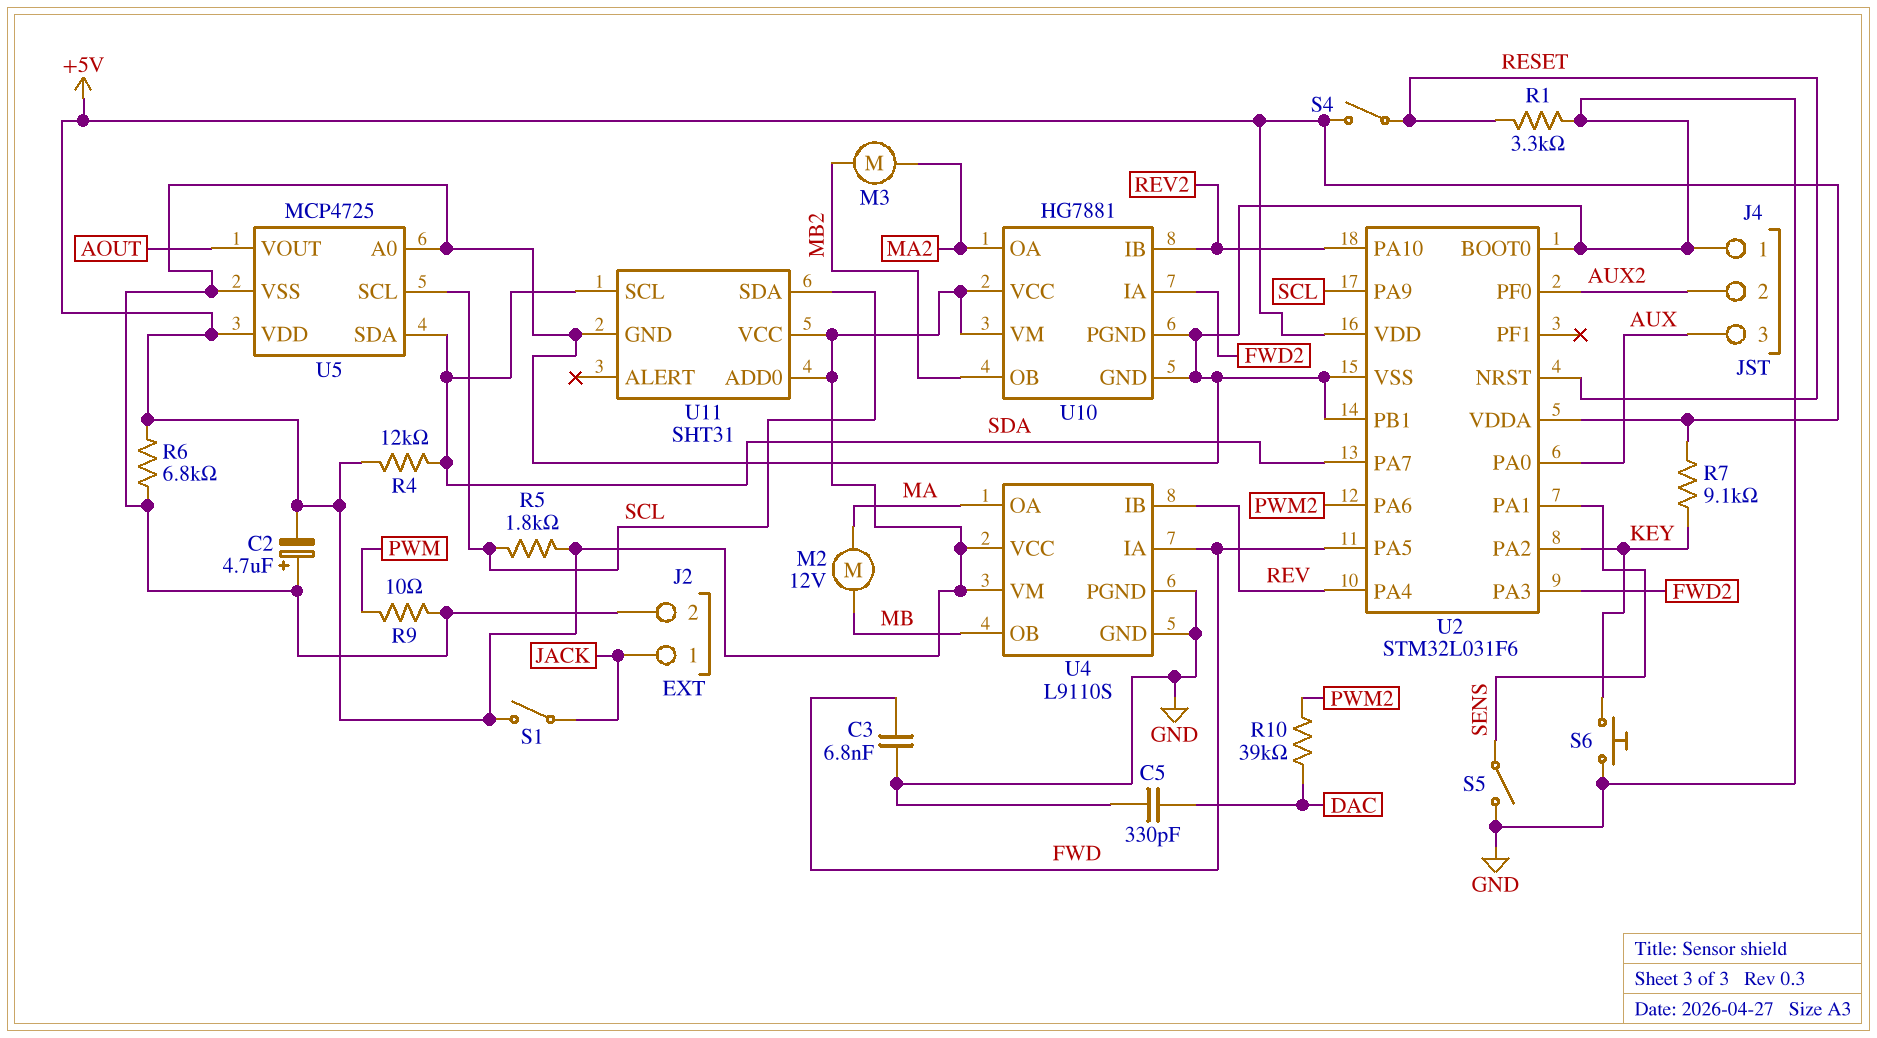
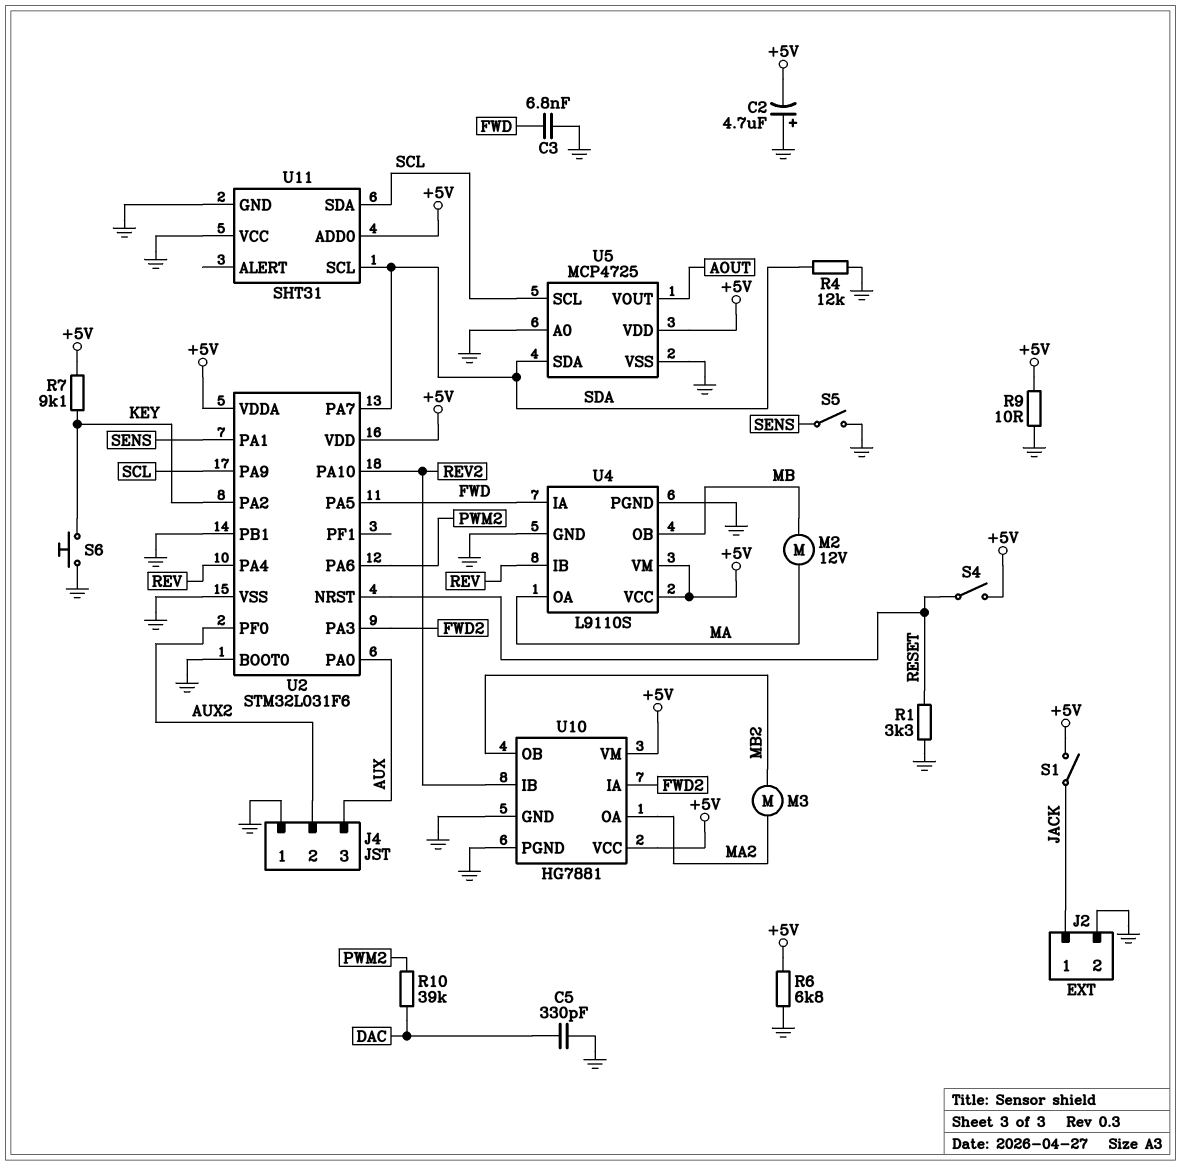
R4: 12k (+5V, SDA) -> 12k (GND, SDA)
R5: 1.8k (+5V, SCL) -> none
R9: 10 (GND, PWM) -> 10 (+5V, GND)
U11 pin VCC: +5V -> GND

